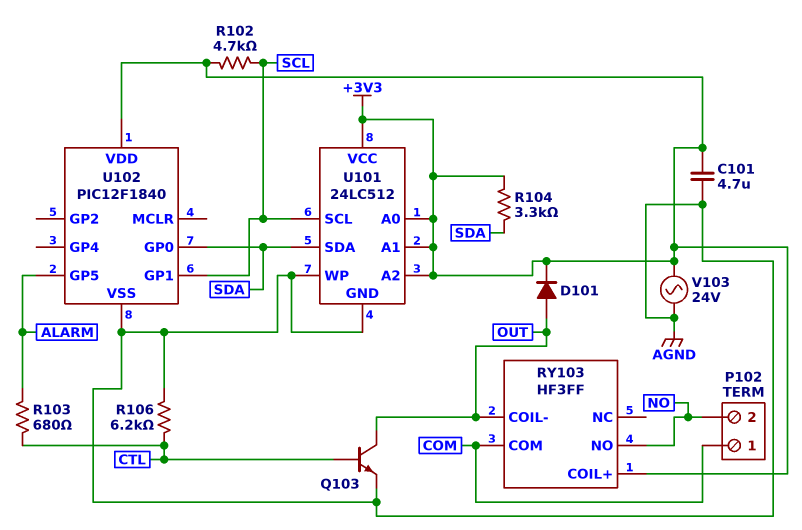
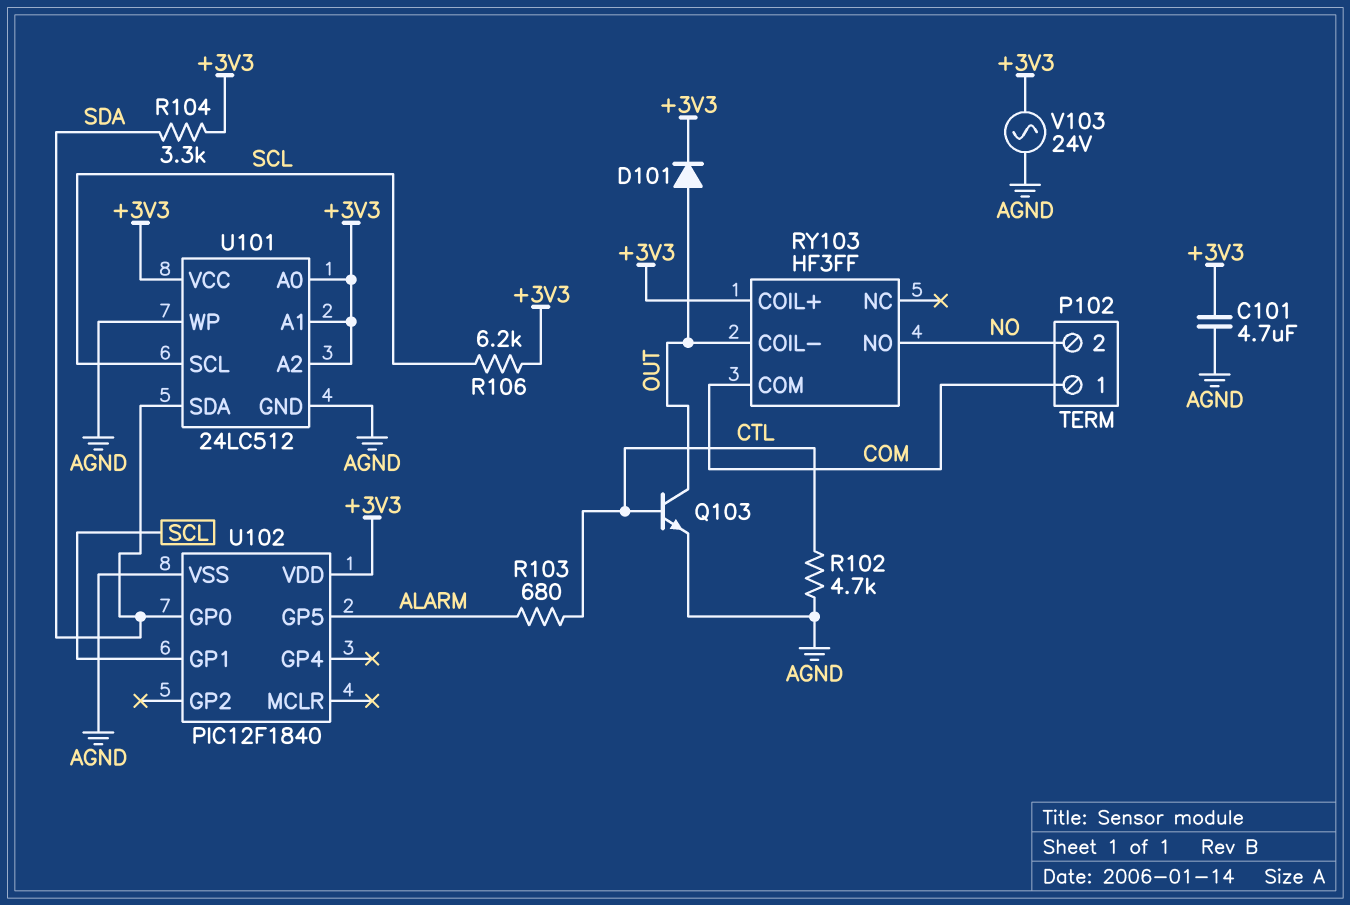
R102: 4.7k (+3V3, SCL) -> 4.7k (AGND, CTL)
R106: 6.2k (AGND, CTL) -> 6.2k (+3V3, SCL)

